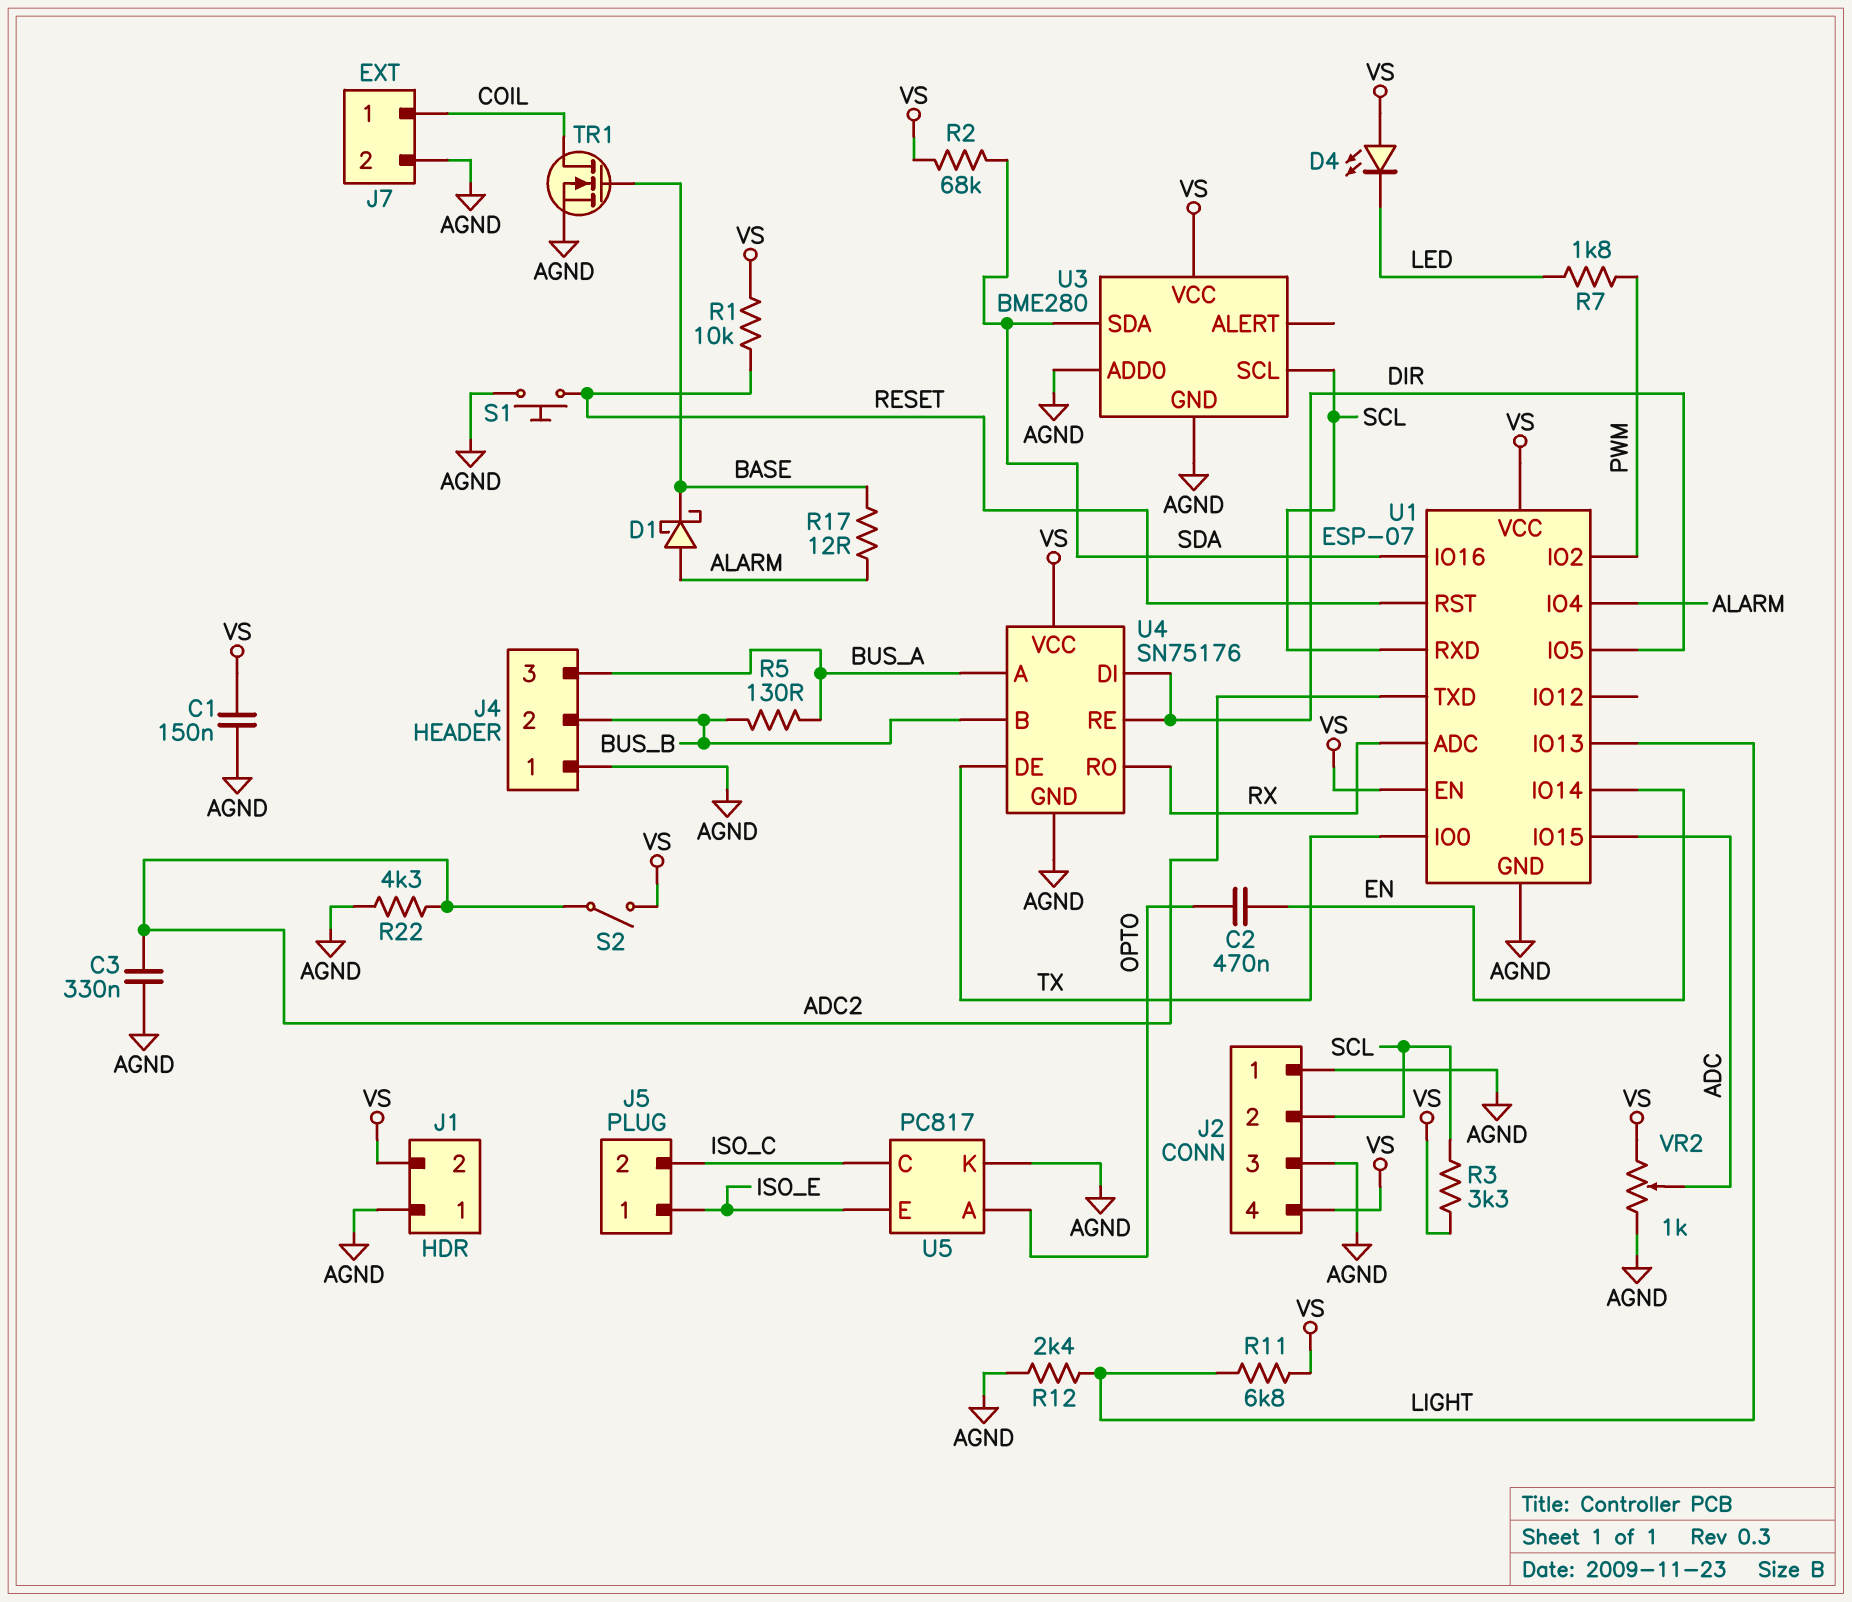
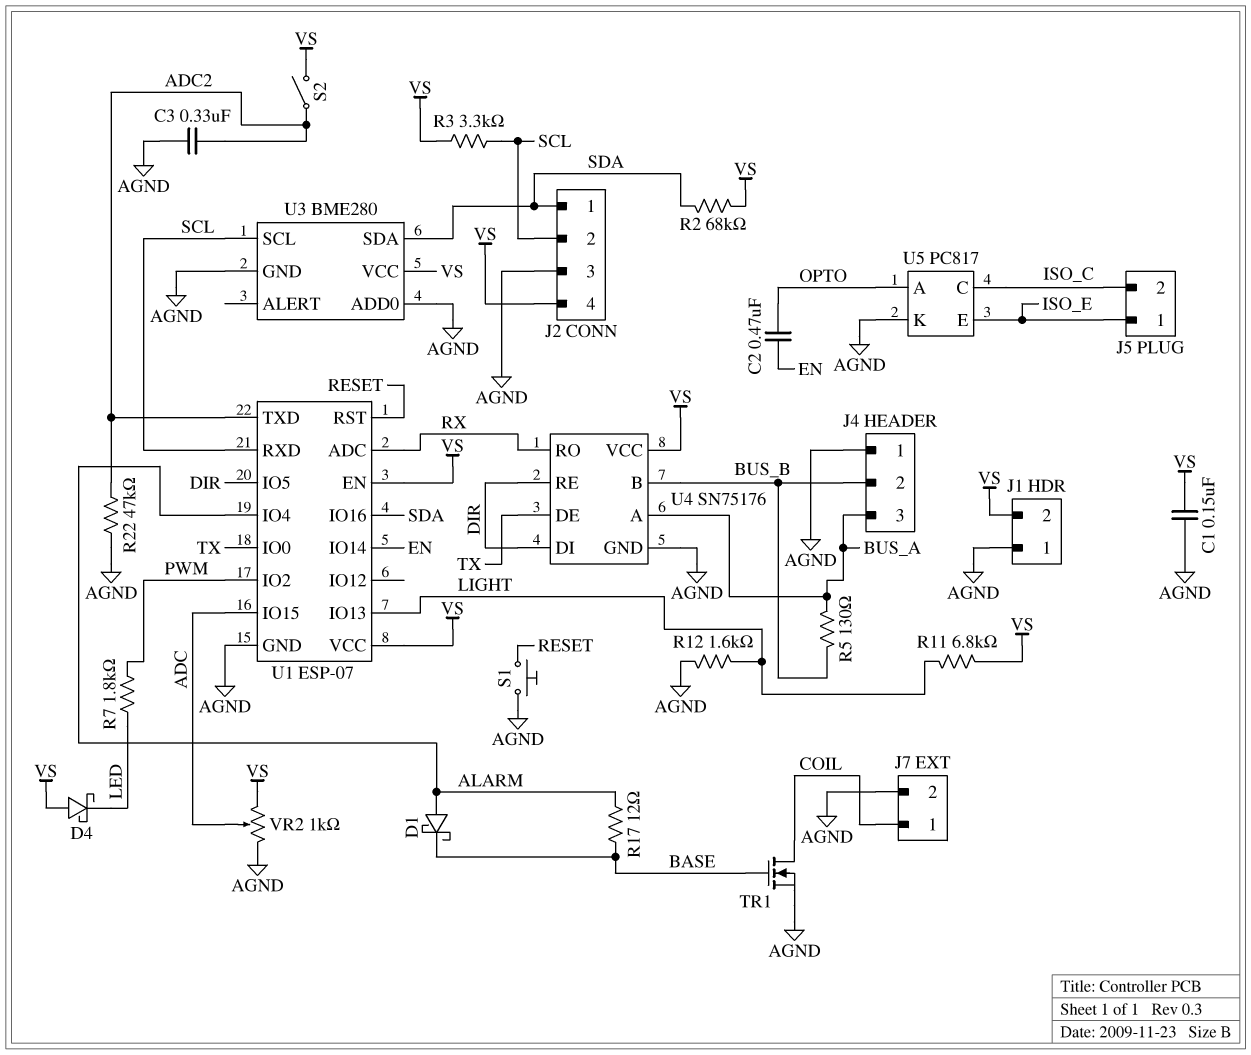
D4: LED (A VS, K LED) -> schottky (A VS, K LED)
J2 pin 1: AGND -> SDA
R1: 10k (RESET, VS) -> none
R12: 2.4k (AGND, LIGHT) -> 1.6k (AGND, LIGHT)
R22: 4.3k (ADC2, AGND) -> 47k (ADC2, AGND)

